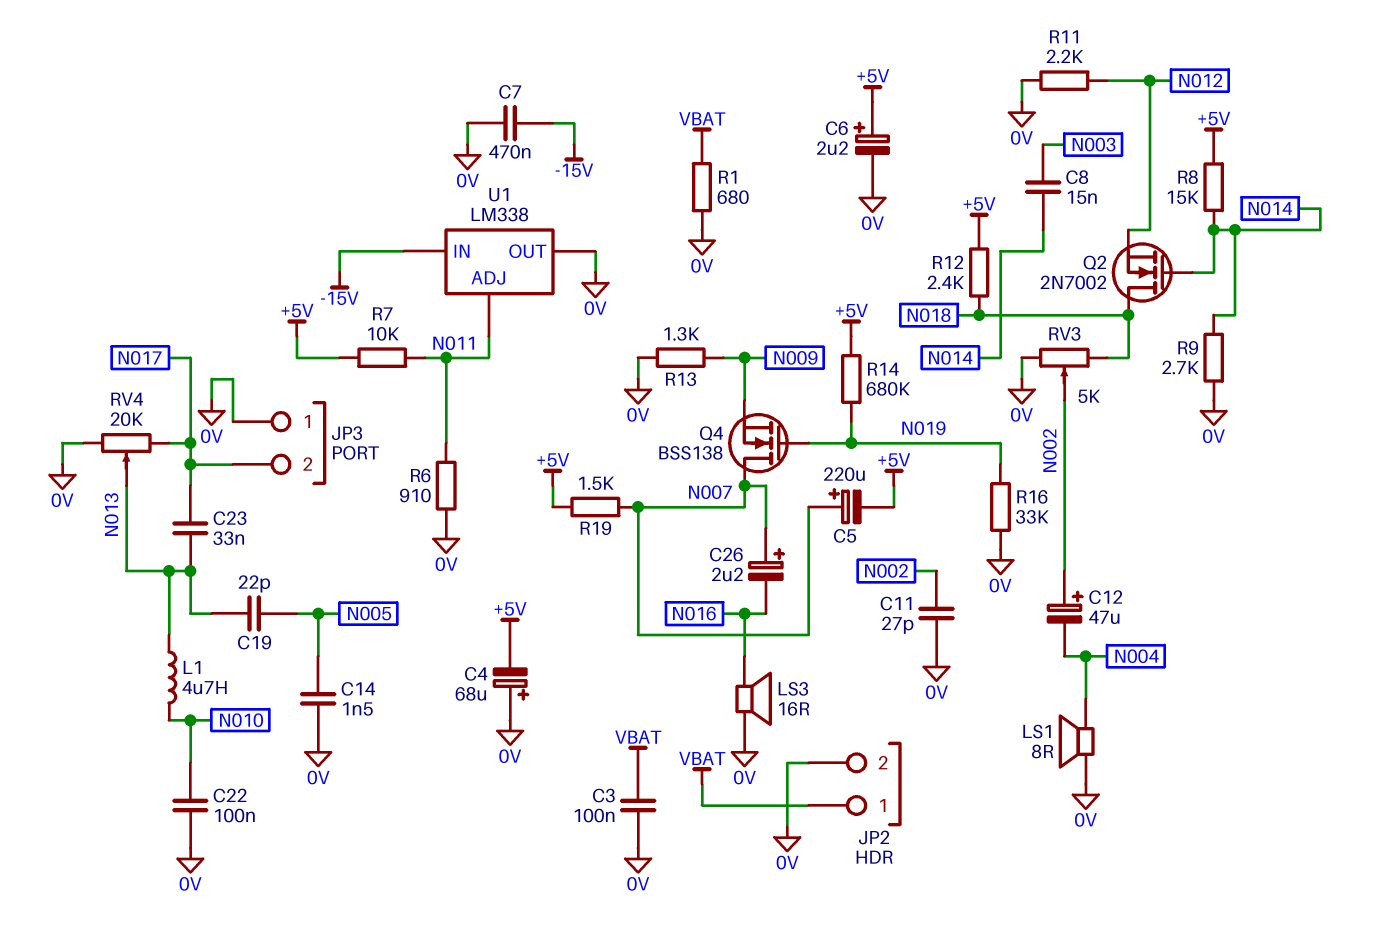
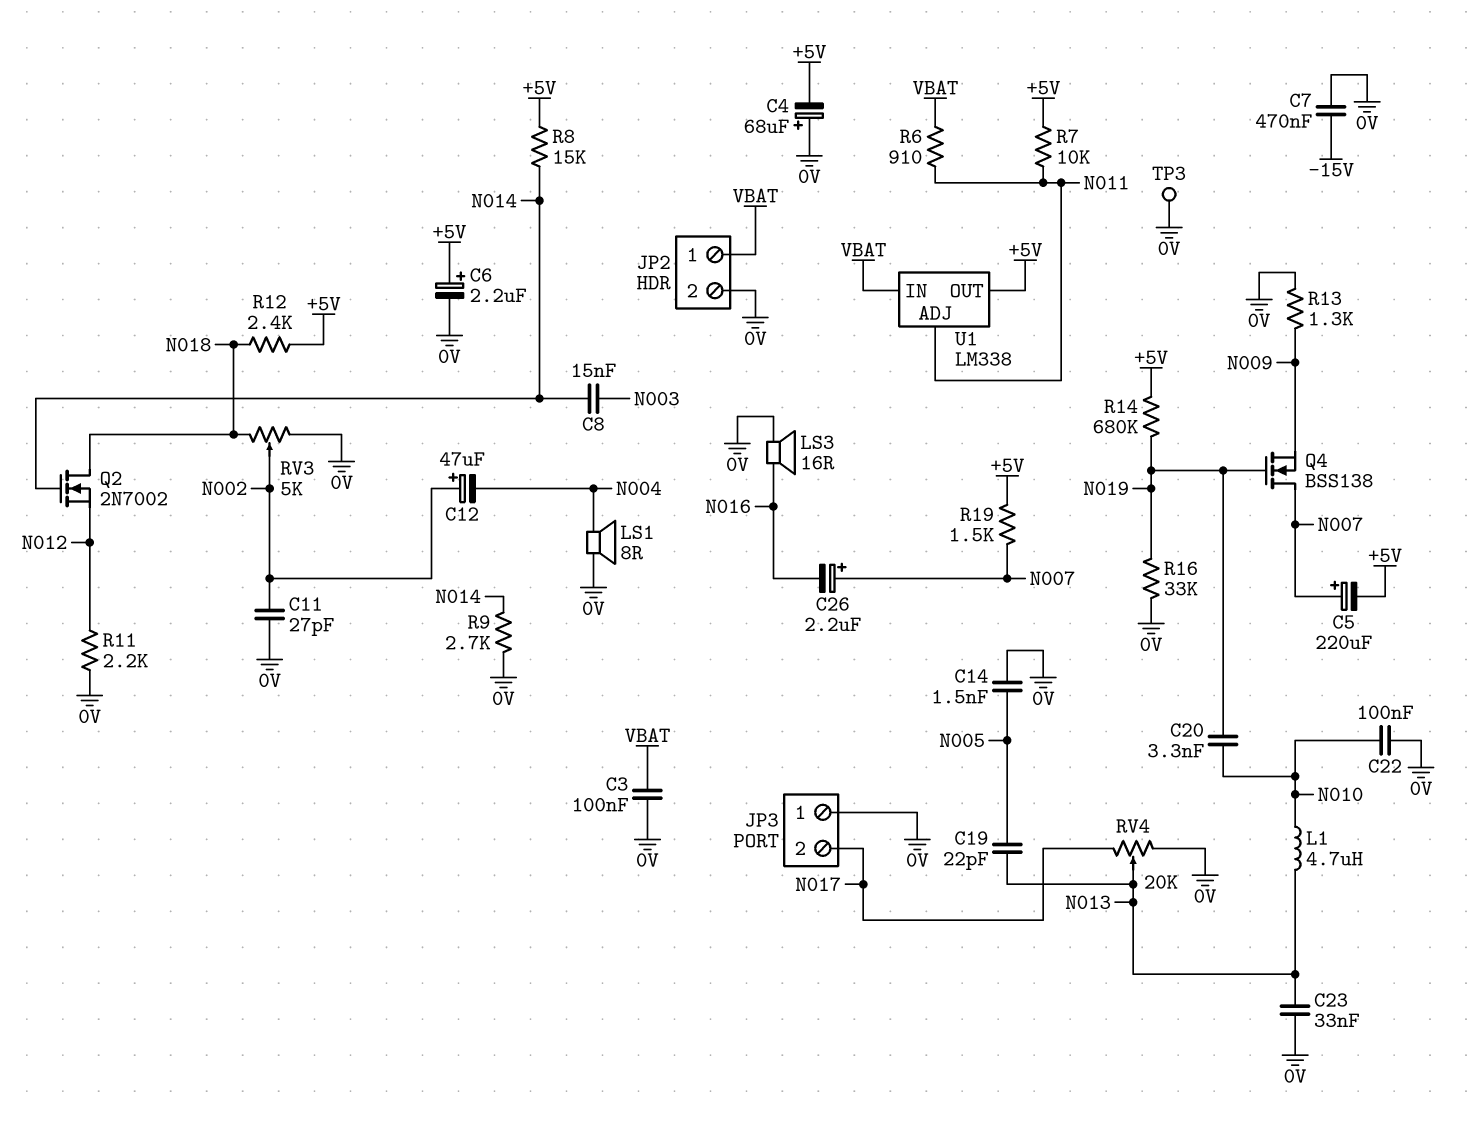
C20: none -> 3.3nF (N010, N019)
C23: 33nF (N013, N017) -> 33nF (0V, N013)
R1: 680 (0V, VBAT) -> none
R6: 910 (0V, N011) -> 910 (N011, VBAT)
TP3: none -> test point (0V)
U1 pin IN: -15V -> VBAT
U1 pin OUT: 0V -> +5V

